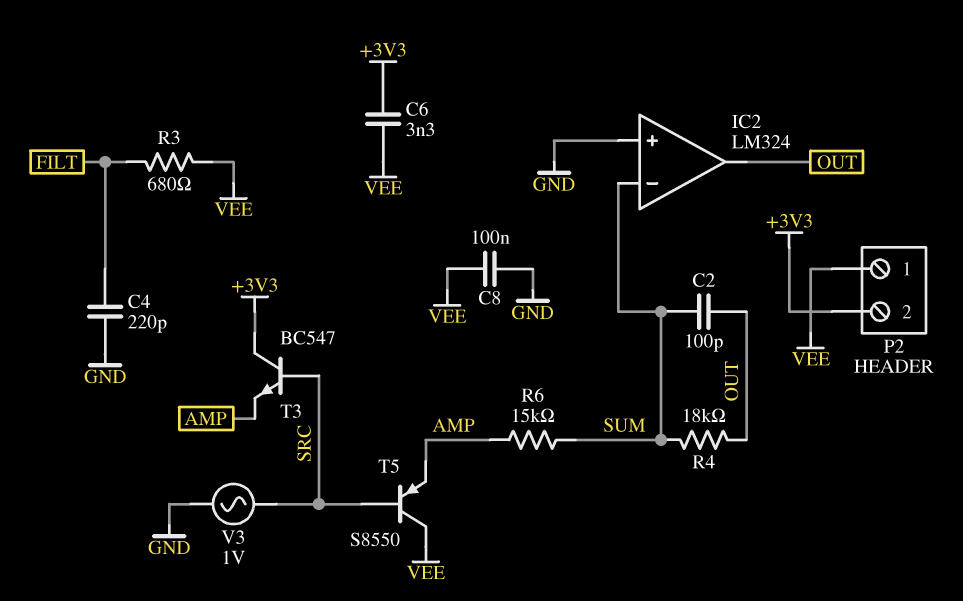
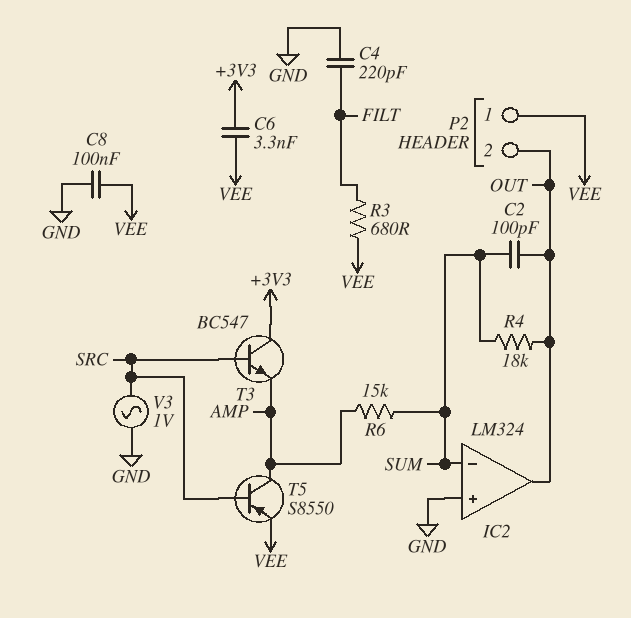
P2 pin 2: +3V3 -> OUT
T5: PNP S8550 (B SRC, C VEE, E AMP) -> PNP S8550 (B SRC, C AMP, E VEE)

